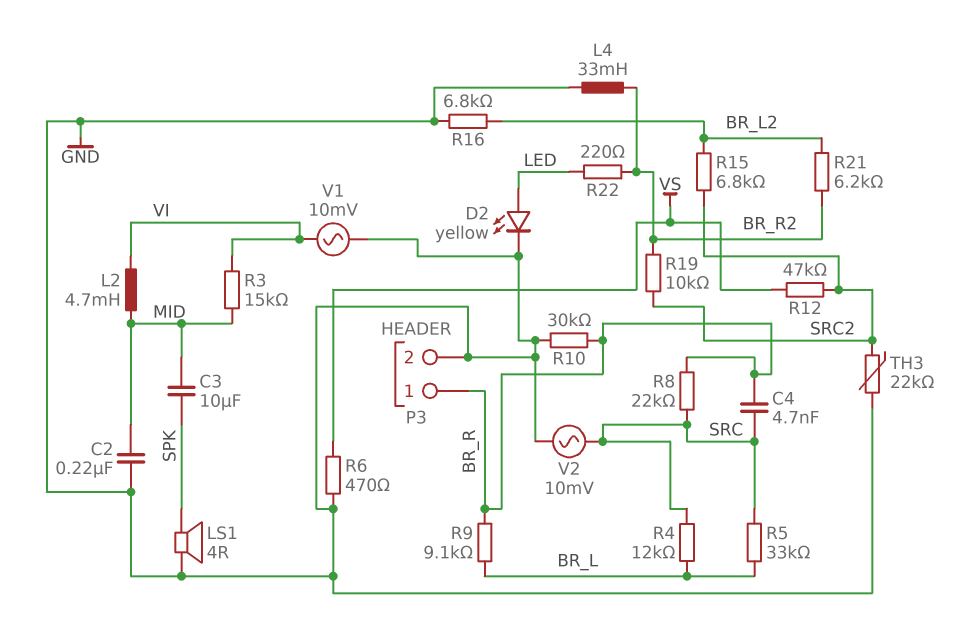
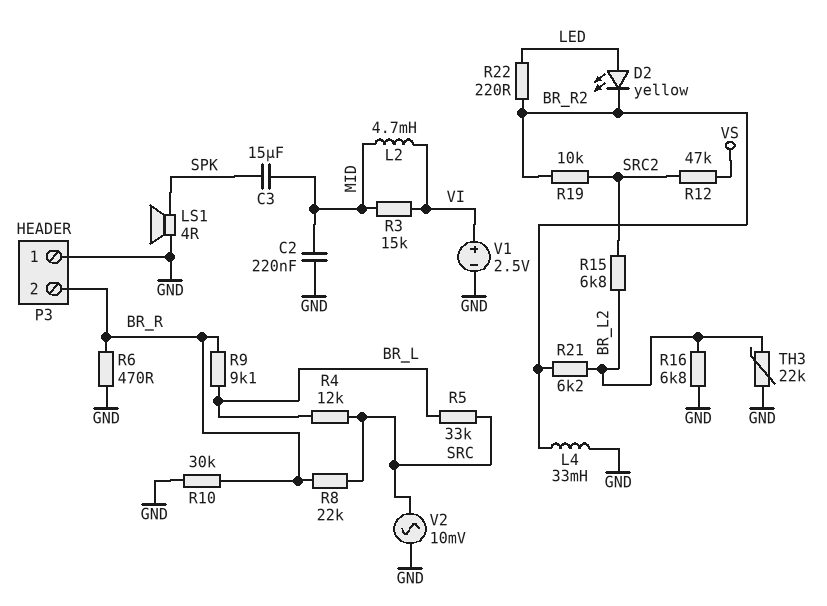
C3: 10uF (MID, SPK) -> 15uF (MID, SPK)
C4: 4.7nF (BR_R, SRC) -> none
D2: LED yellow (A LED, K GND) -> LED yellow (A LED, K BR_R2)
P3 pin 1: BR_R -> GND
P3 pin 2: GND -> BR_R
R6: 470 (GND, VS) -> 470 (BR_R, GND)
TH3: 22k (GND, SRC2) -> 22k (BR_L2, GND)
V1: AC 10mV (GND, VI) -> 2.5V (plus VI, minus GND)

